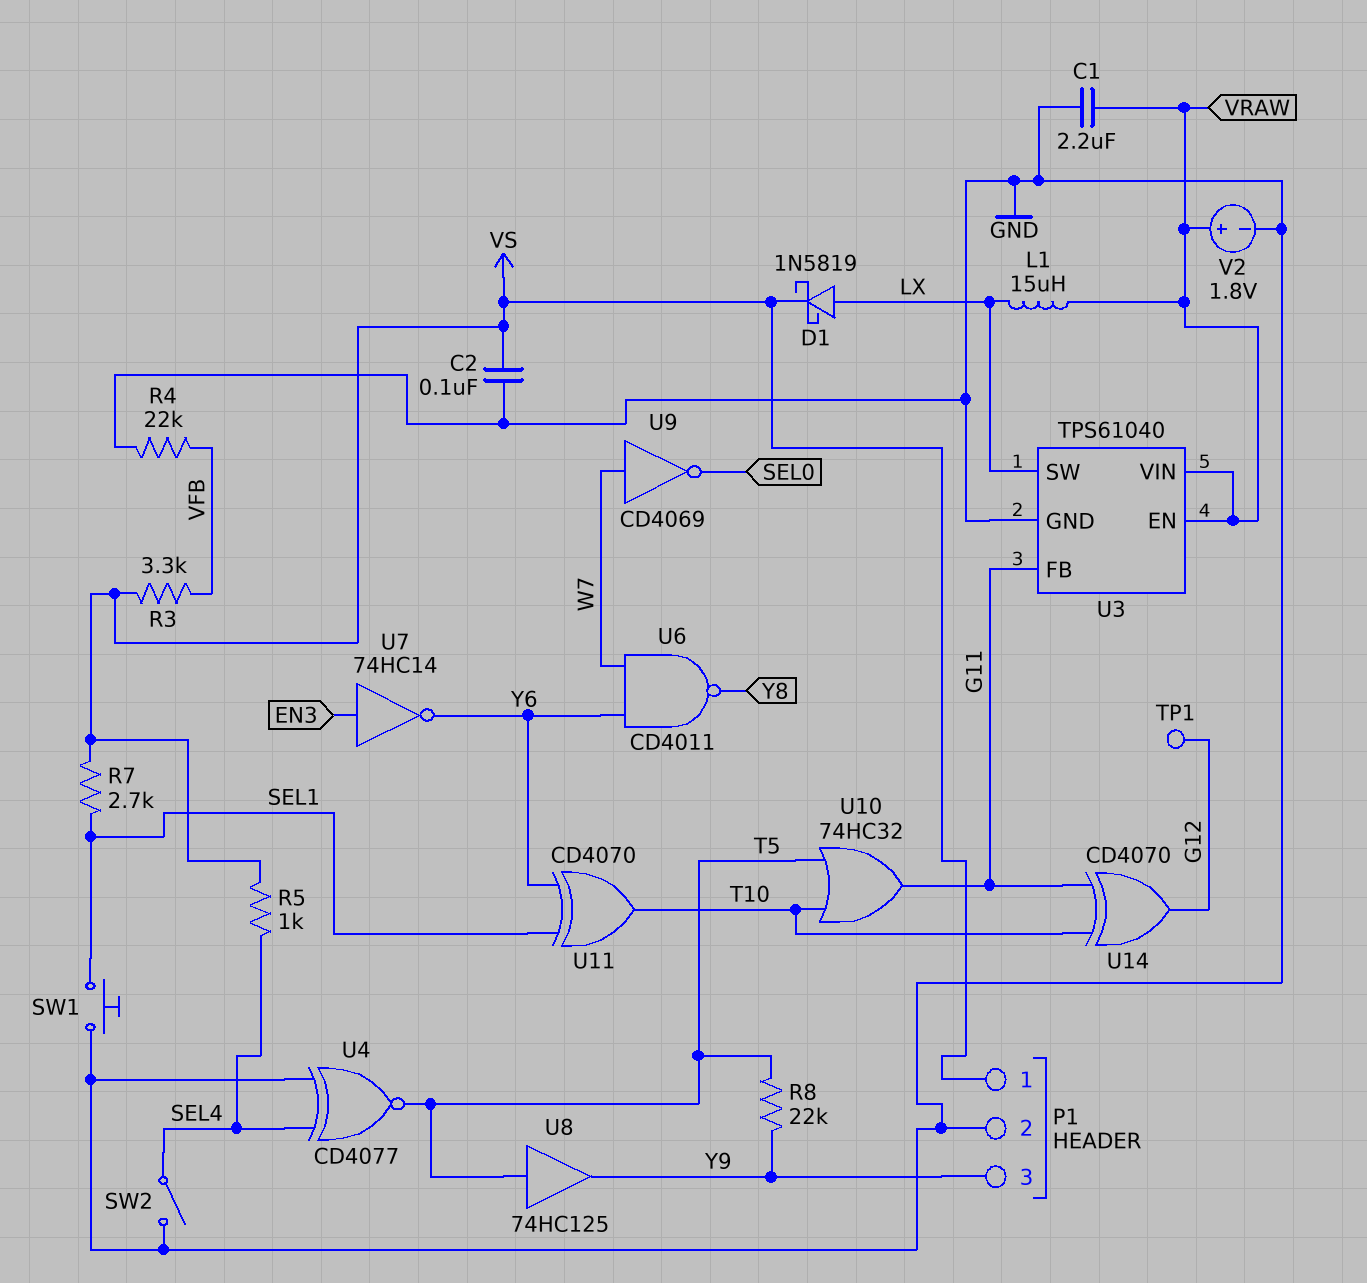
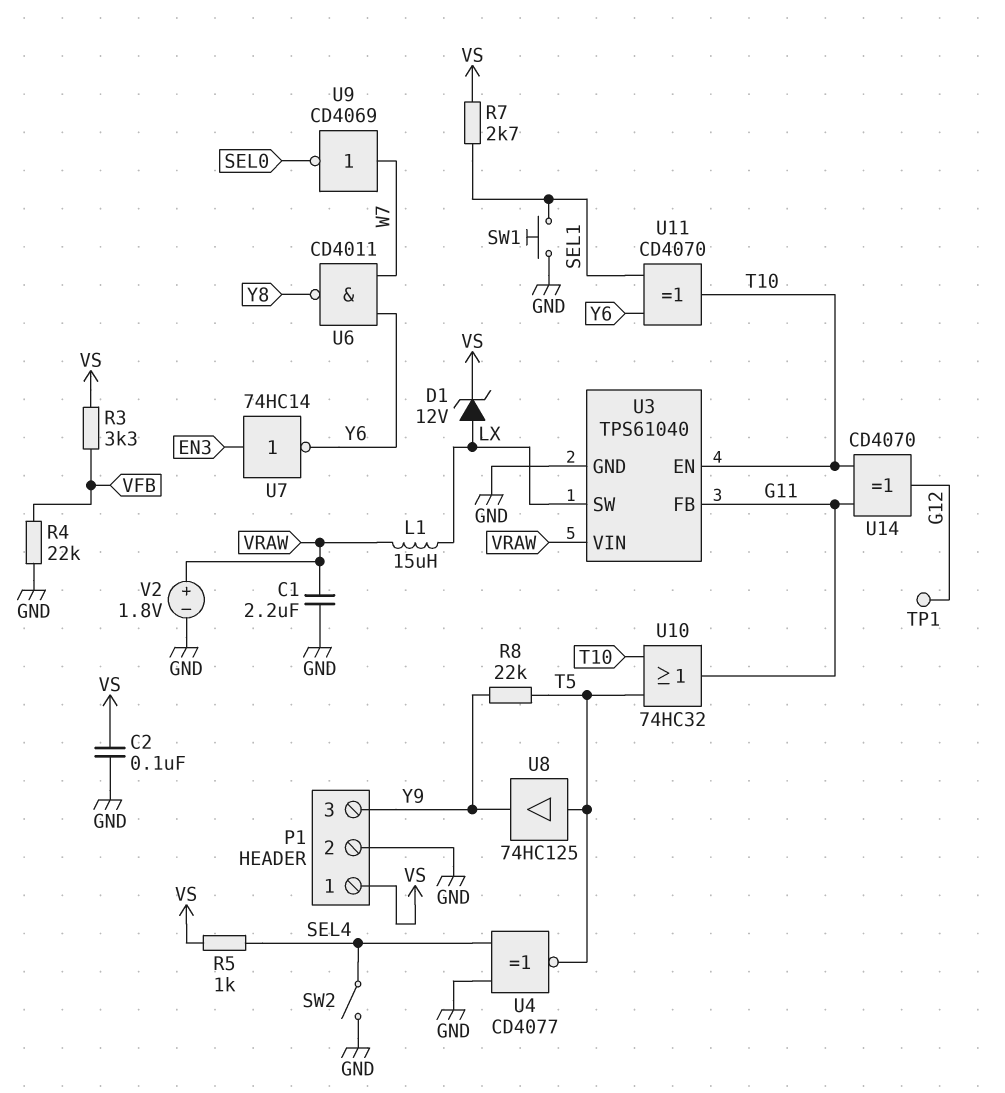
D1: schottky 1N5819 (A LX, K VS) -> zener 12V (A LX, K VS)
U3 pin EN: VRAW -> T10

